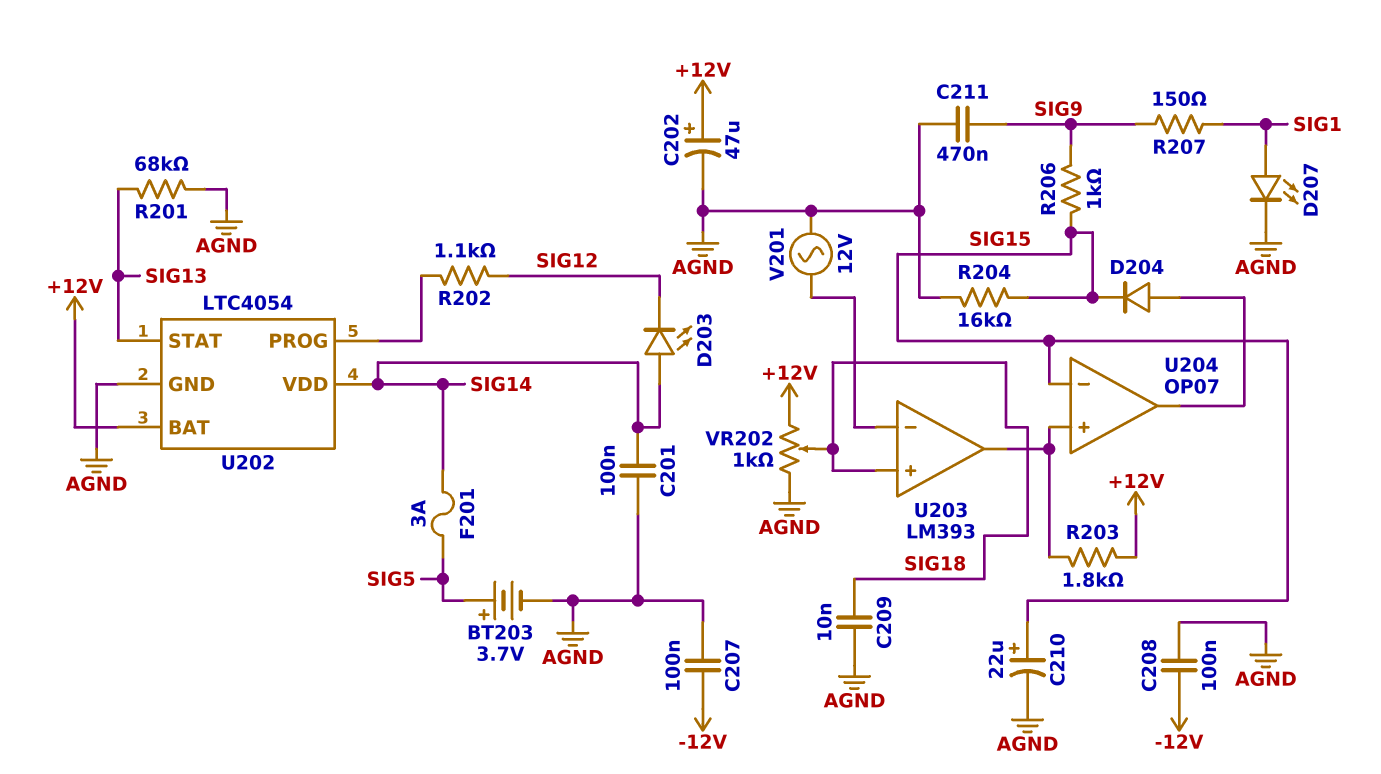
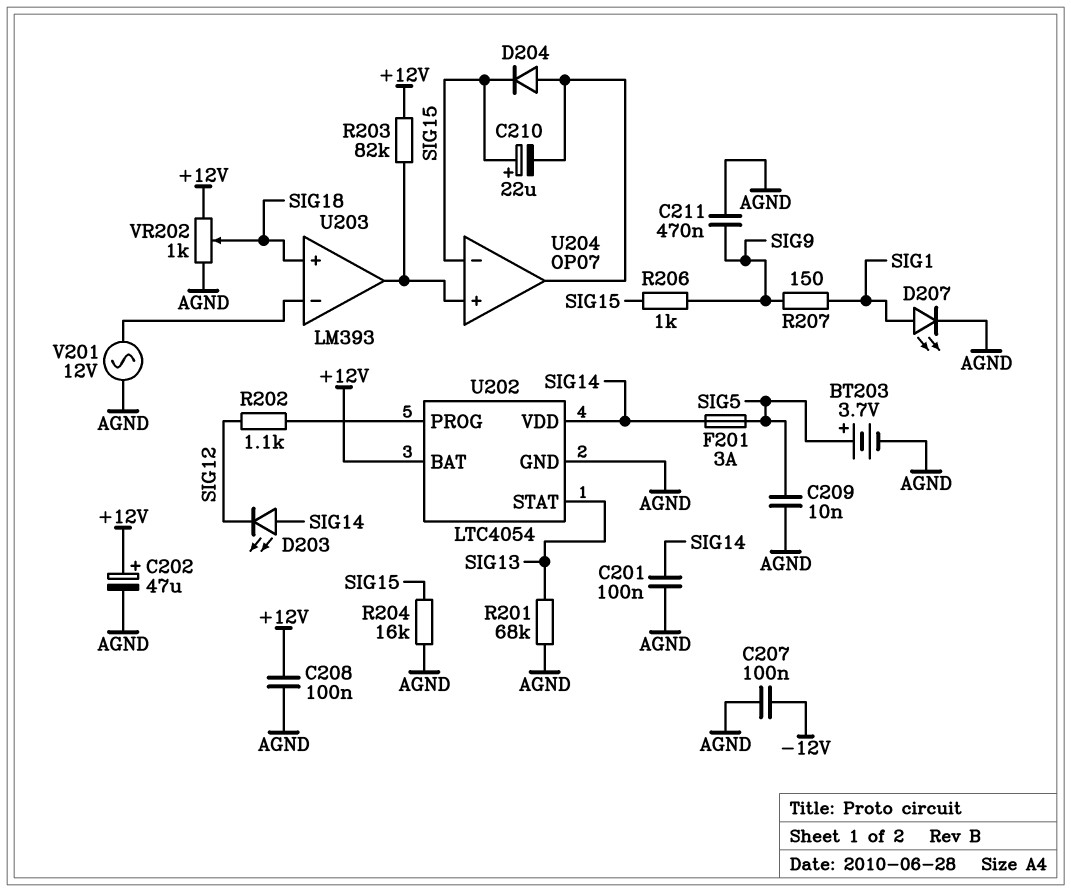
C208: 100nF (-12V, AGND) -> 100nF (+12V, AGND)
C209: 10nF (AGND, SIG18) -> 10nF (AGND, SIG5)
C210: 22uF (plus SIG15, minus AGND) -> 22uF (plus SIG15, minus U204/out)
R203: 1.8k (+12V, U203/out) -> 82k (+12V, U203/out)

